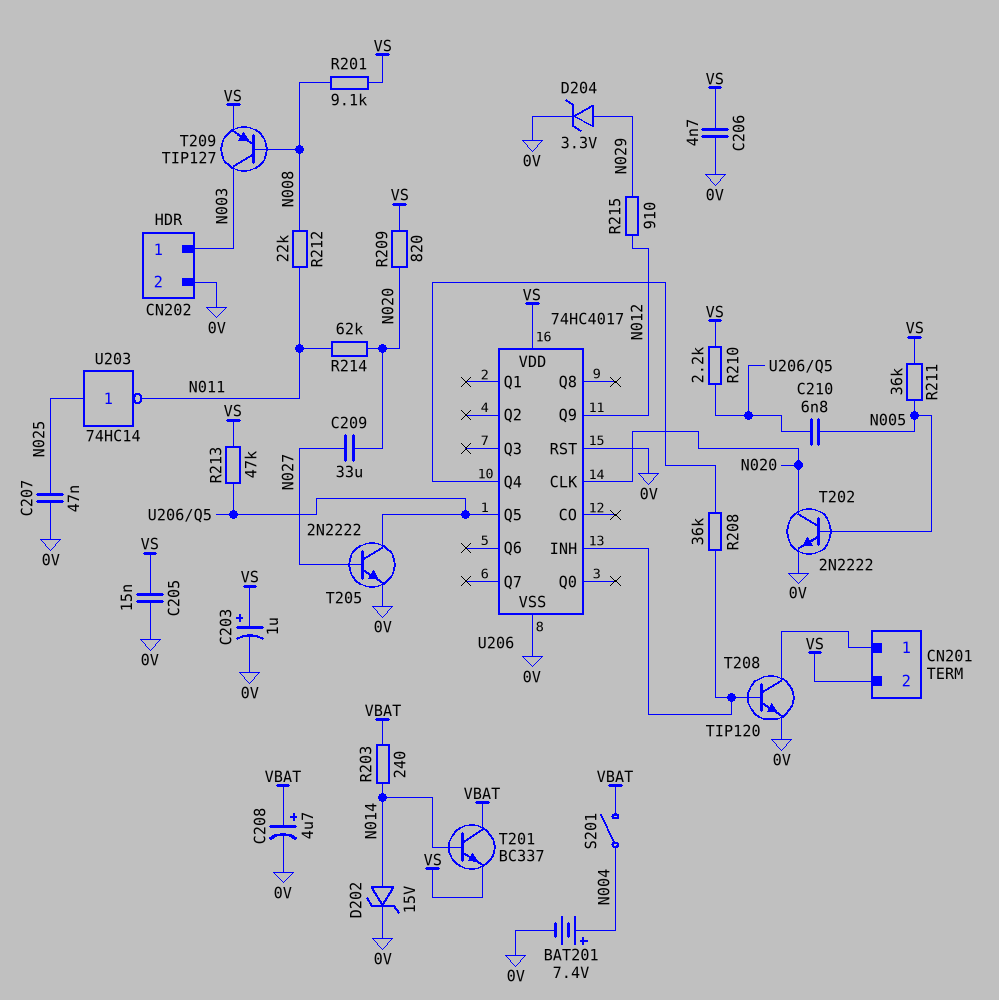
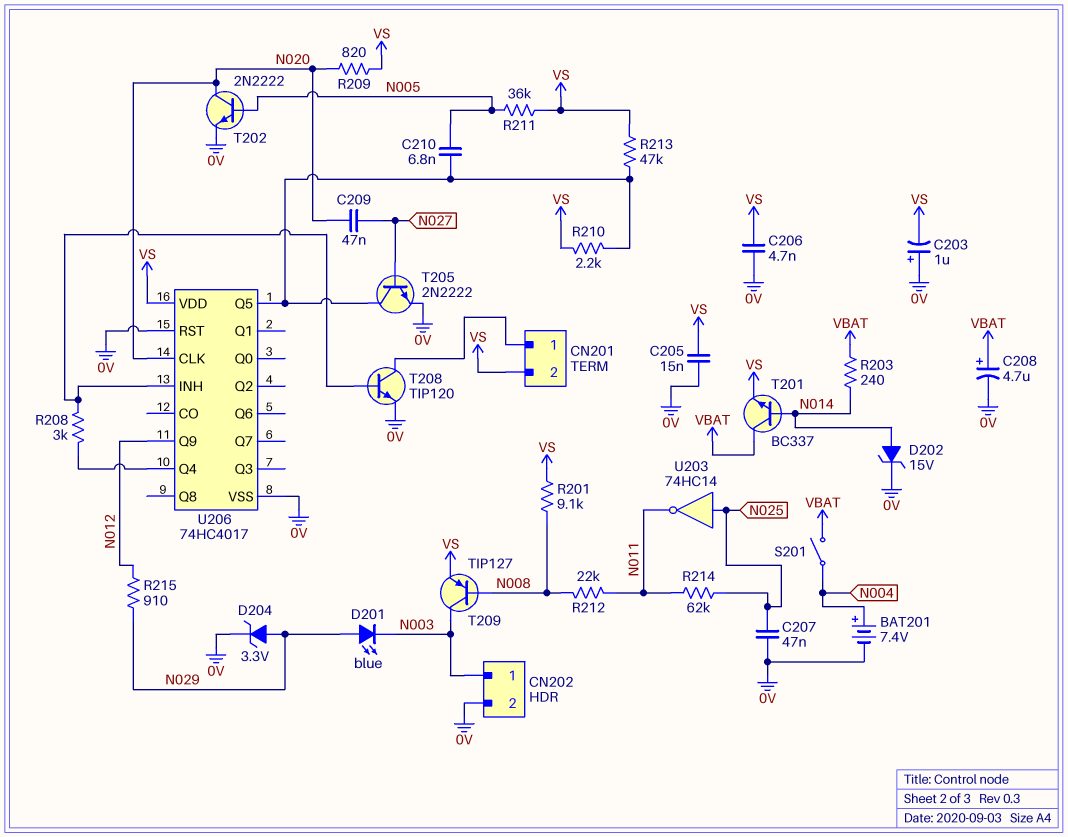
C203: 1uF (plus VS, minus 0V) -> 1uF (plus 0V, minus VS)
C209: 33uF (N020, N027) -> 47nF (N020, N027)
D201: none -> LED blue (A N029, K N003)
R208: 36k (U206/INH, U206/Q4) -> 3k (U206/INH, U206/Q4)
R214: 62k (N011, N020) -> 62k (N011, N025)

